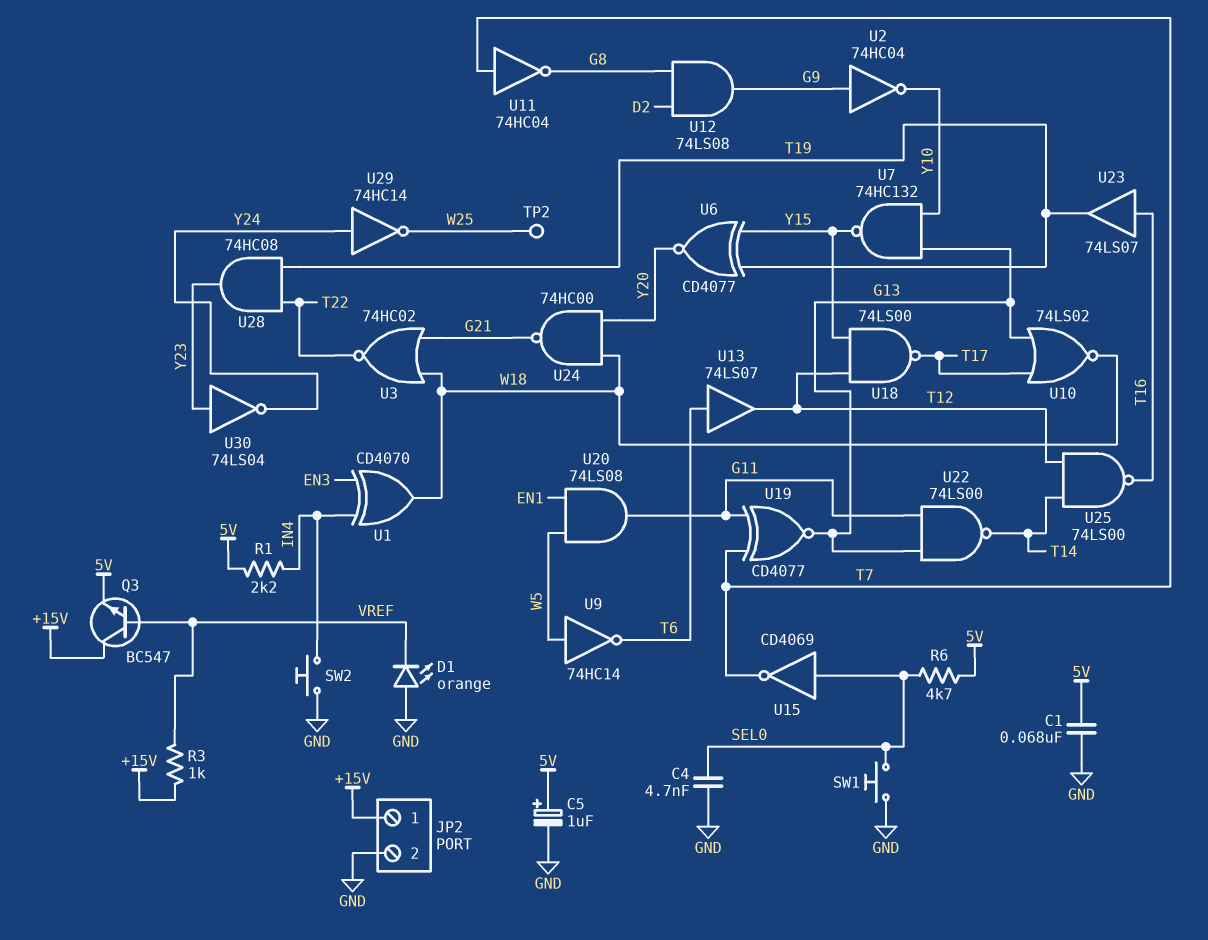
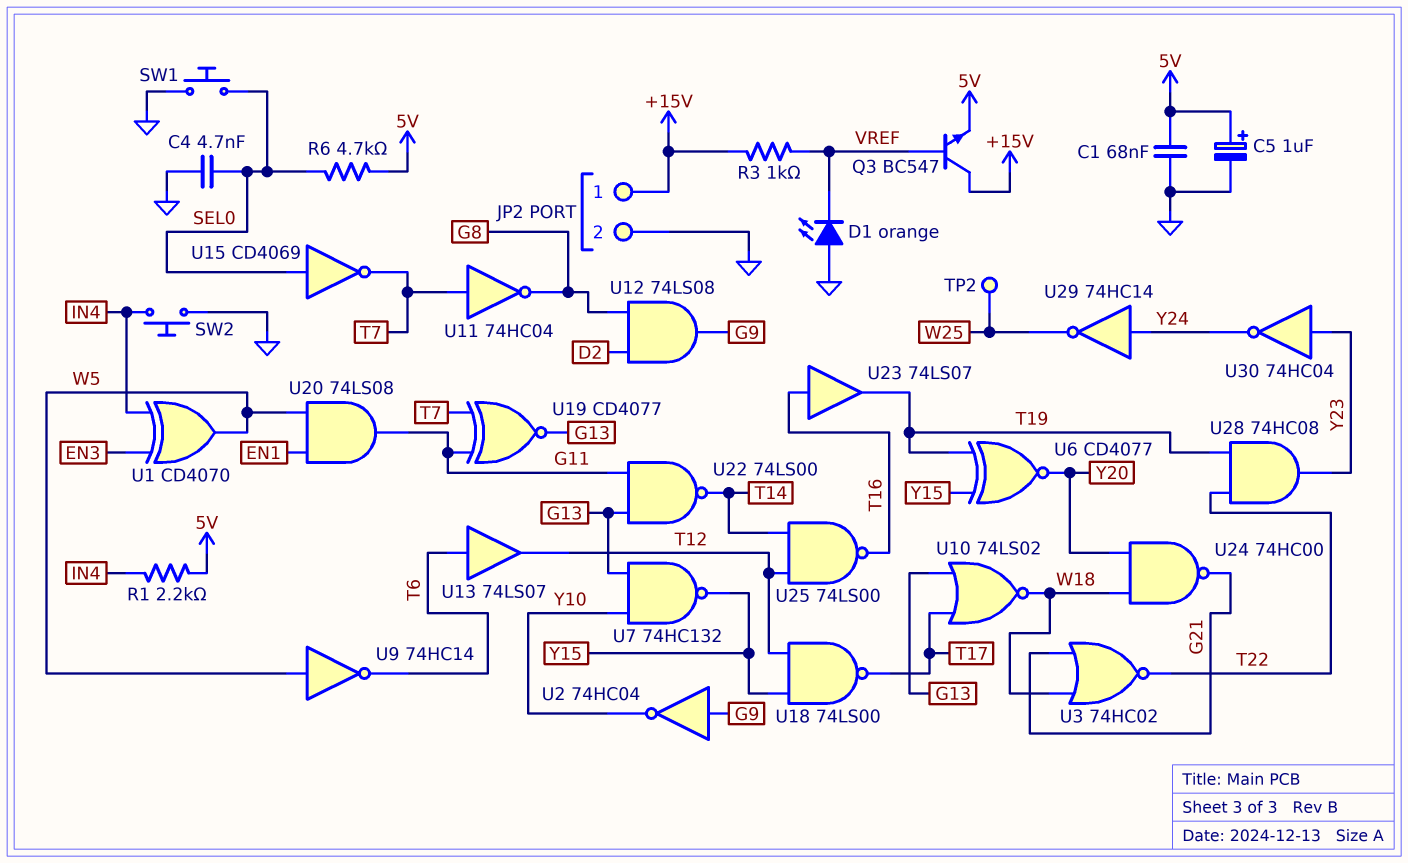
U1: XOR CD4070 (in EN3, in IN4, out W18) -> XOR CD4070 (in EN3, in IN4, out W5)
U30: NOT 74LS04 (in Y23, out Y24) -> NOT 74HC04 (in Y23, out Y24)

